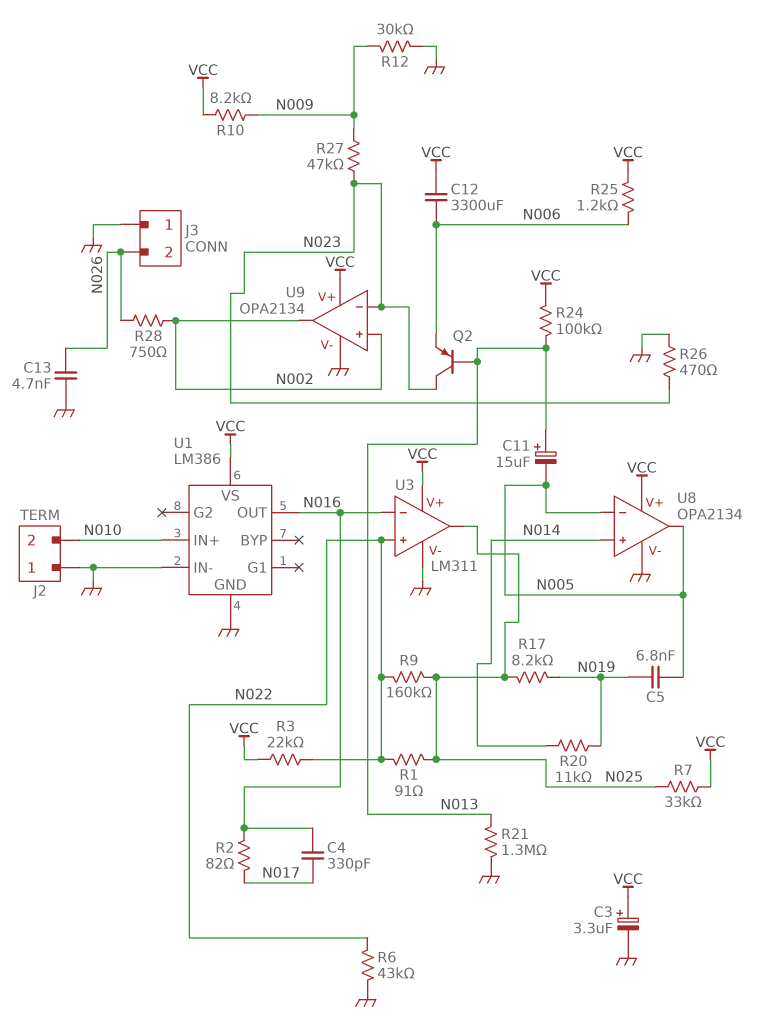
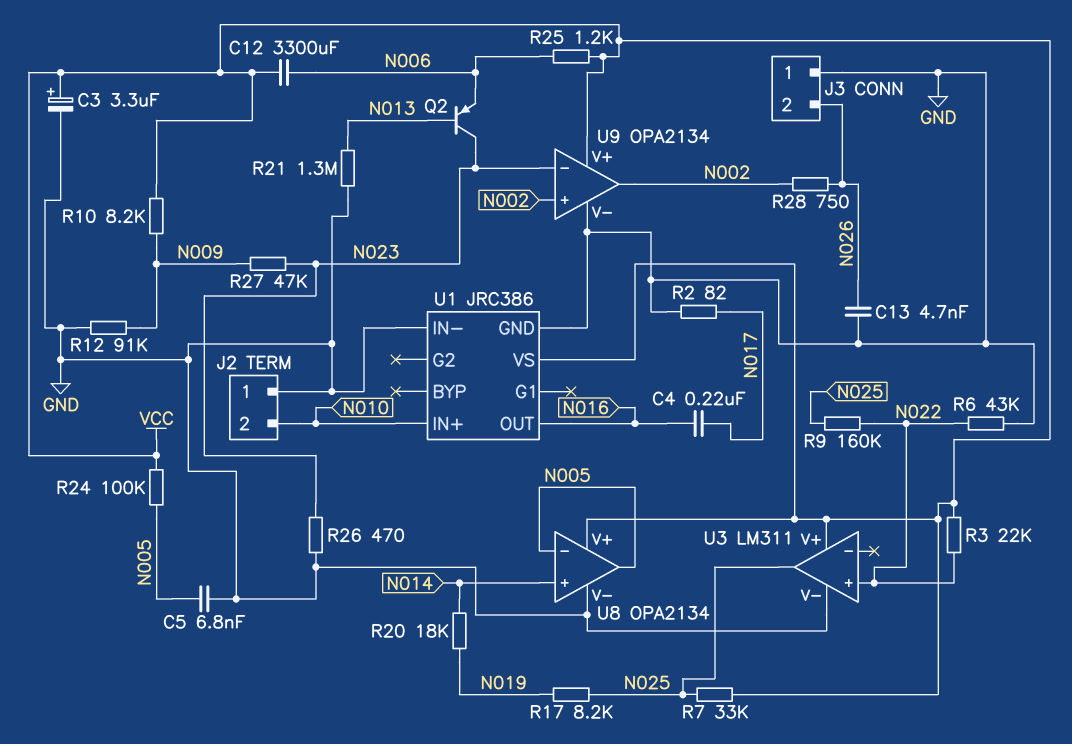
C4: 330pF (N016, N017) -> 220nF (N016, N017)
C5: 6.8nF (N005, N019) -> 6.8nF (GND, N005)
C11: 15uF (plus N013, minus N005) -> none
R1: 91 (N022, N025) -> none
R2: 82 (N016, N017) -> 82 (GND, N017)
R12: 30k (GND, N009) -> 91k (GND, N009)
R20: 11k (N014, N019) -> 18k (N014, N019)
R24: 100k (N013, VCC) -> 100k (N005, VCC)
U1: LM386 -> JRC386
U3 pin in-: N016 -> none

